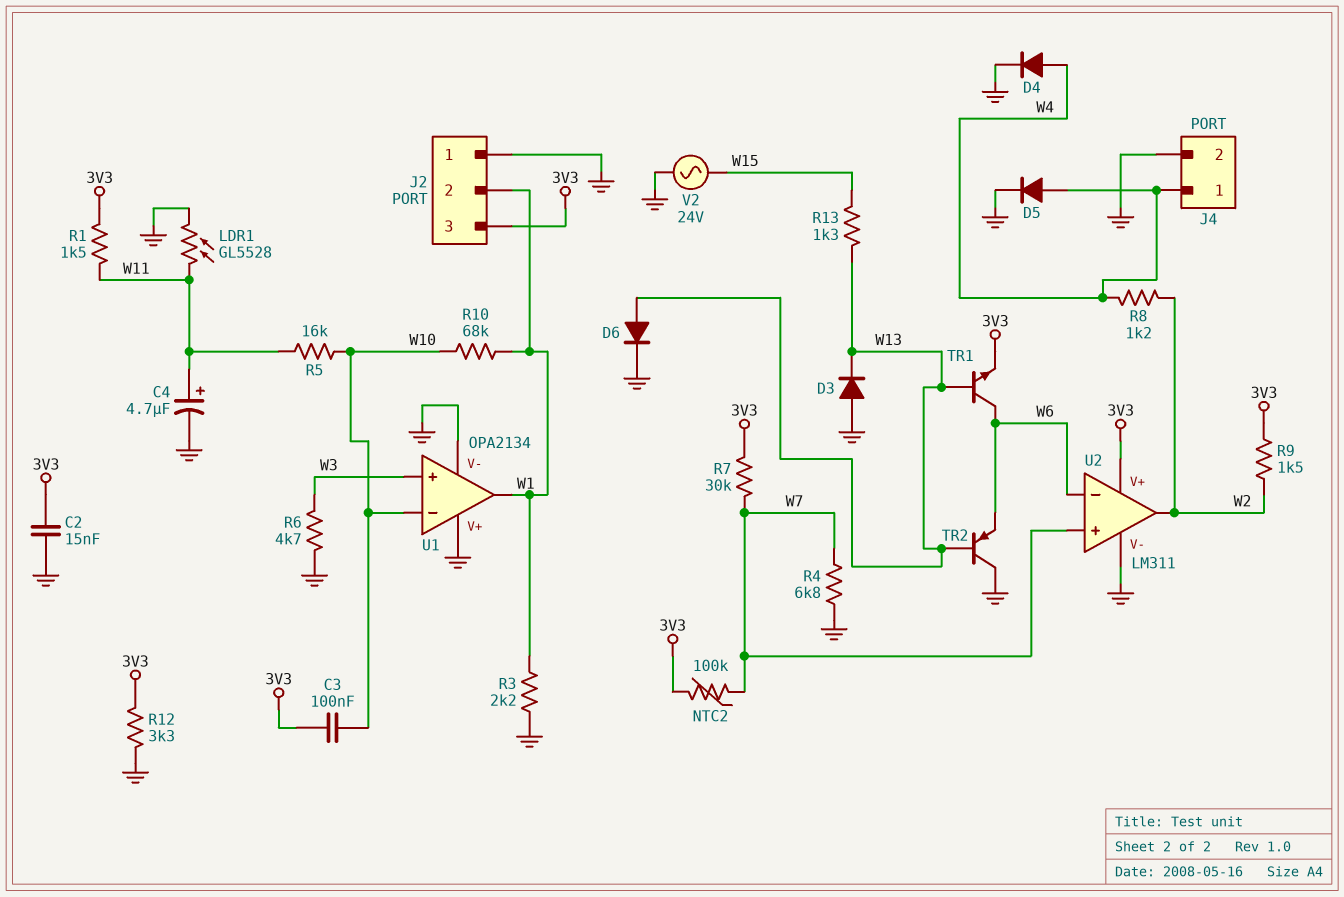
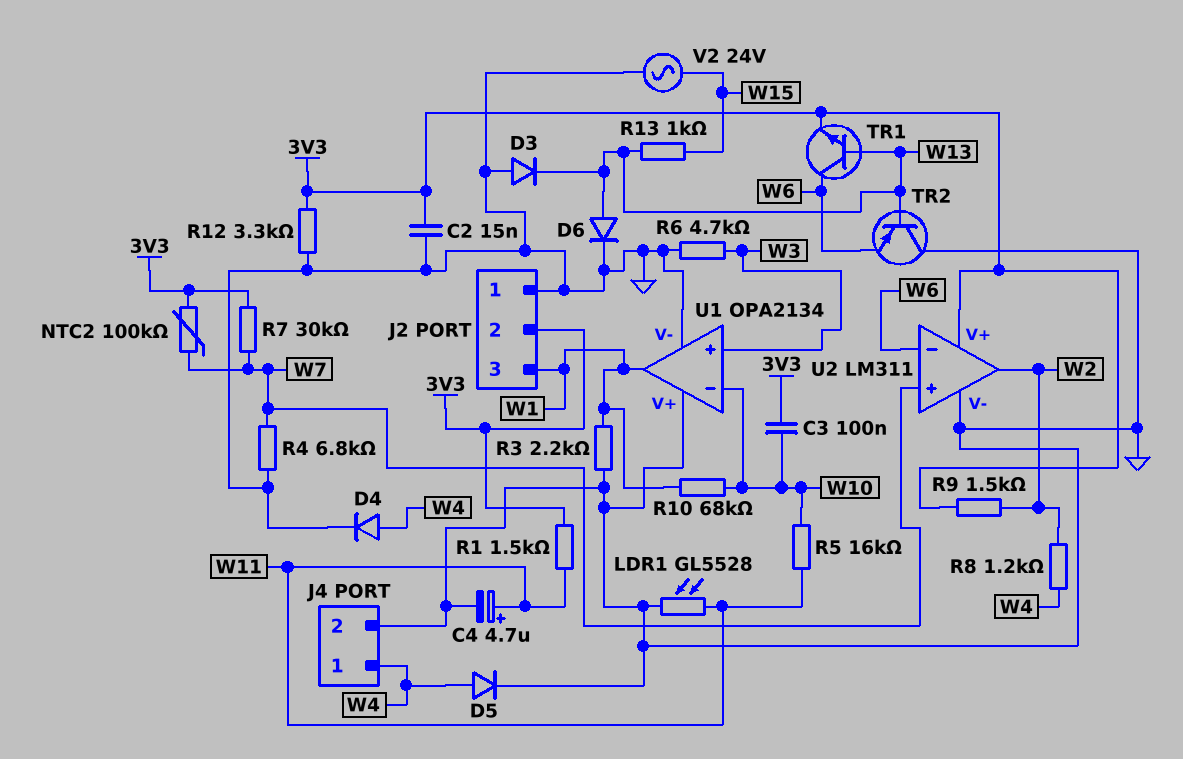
J2 pin 2: W1 -> 3V3
J2 pin 3: 3V3 -> W1
R13: 1.3k (W13, W15) -> 1k (W13, W15)

